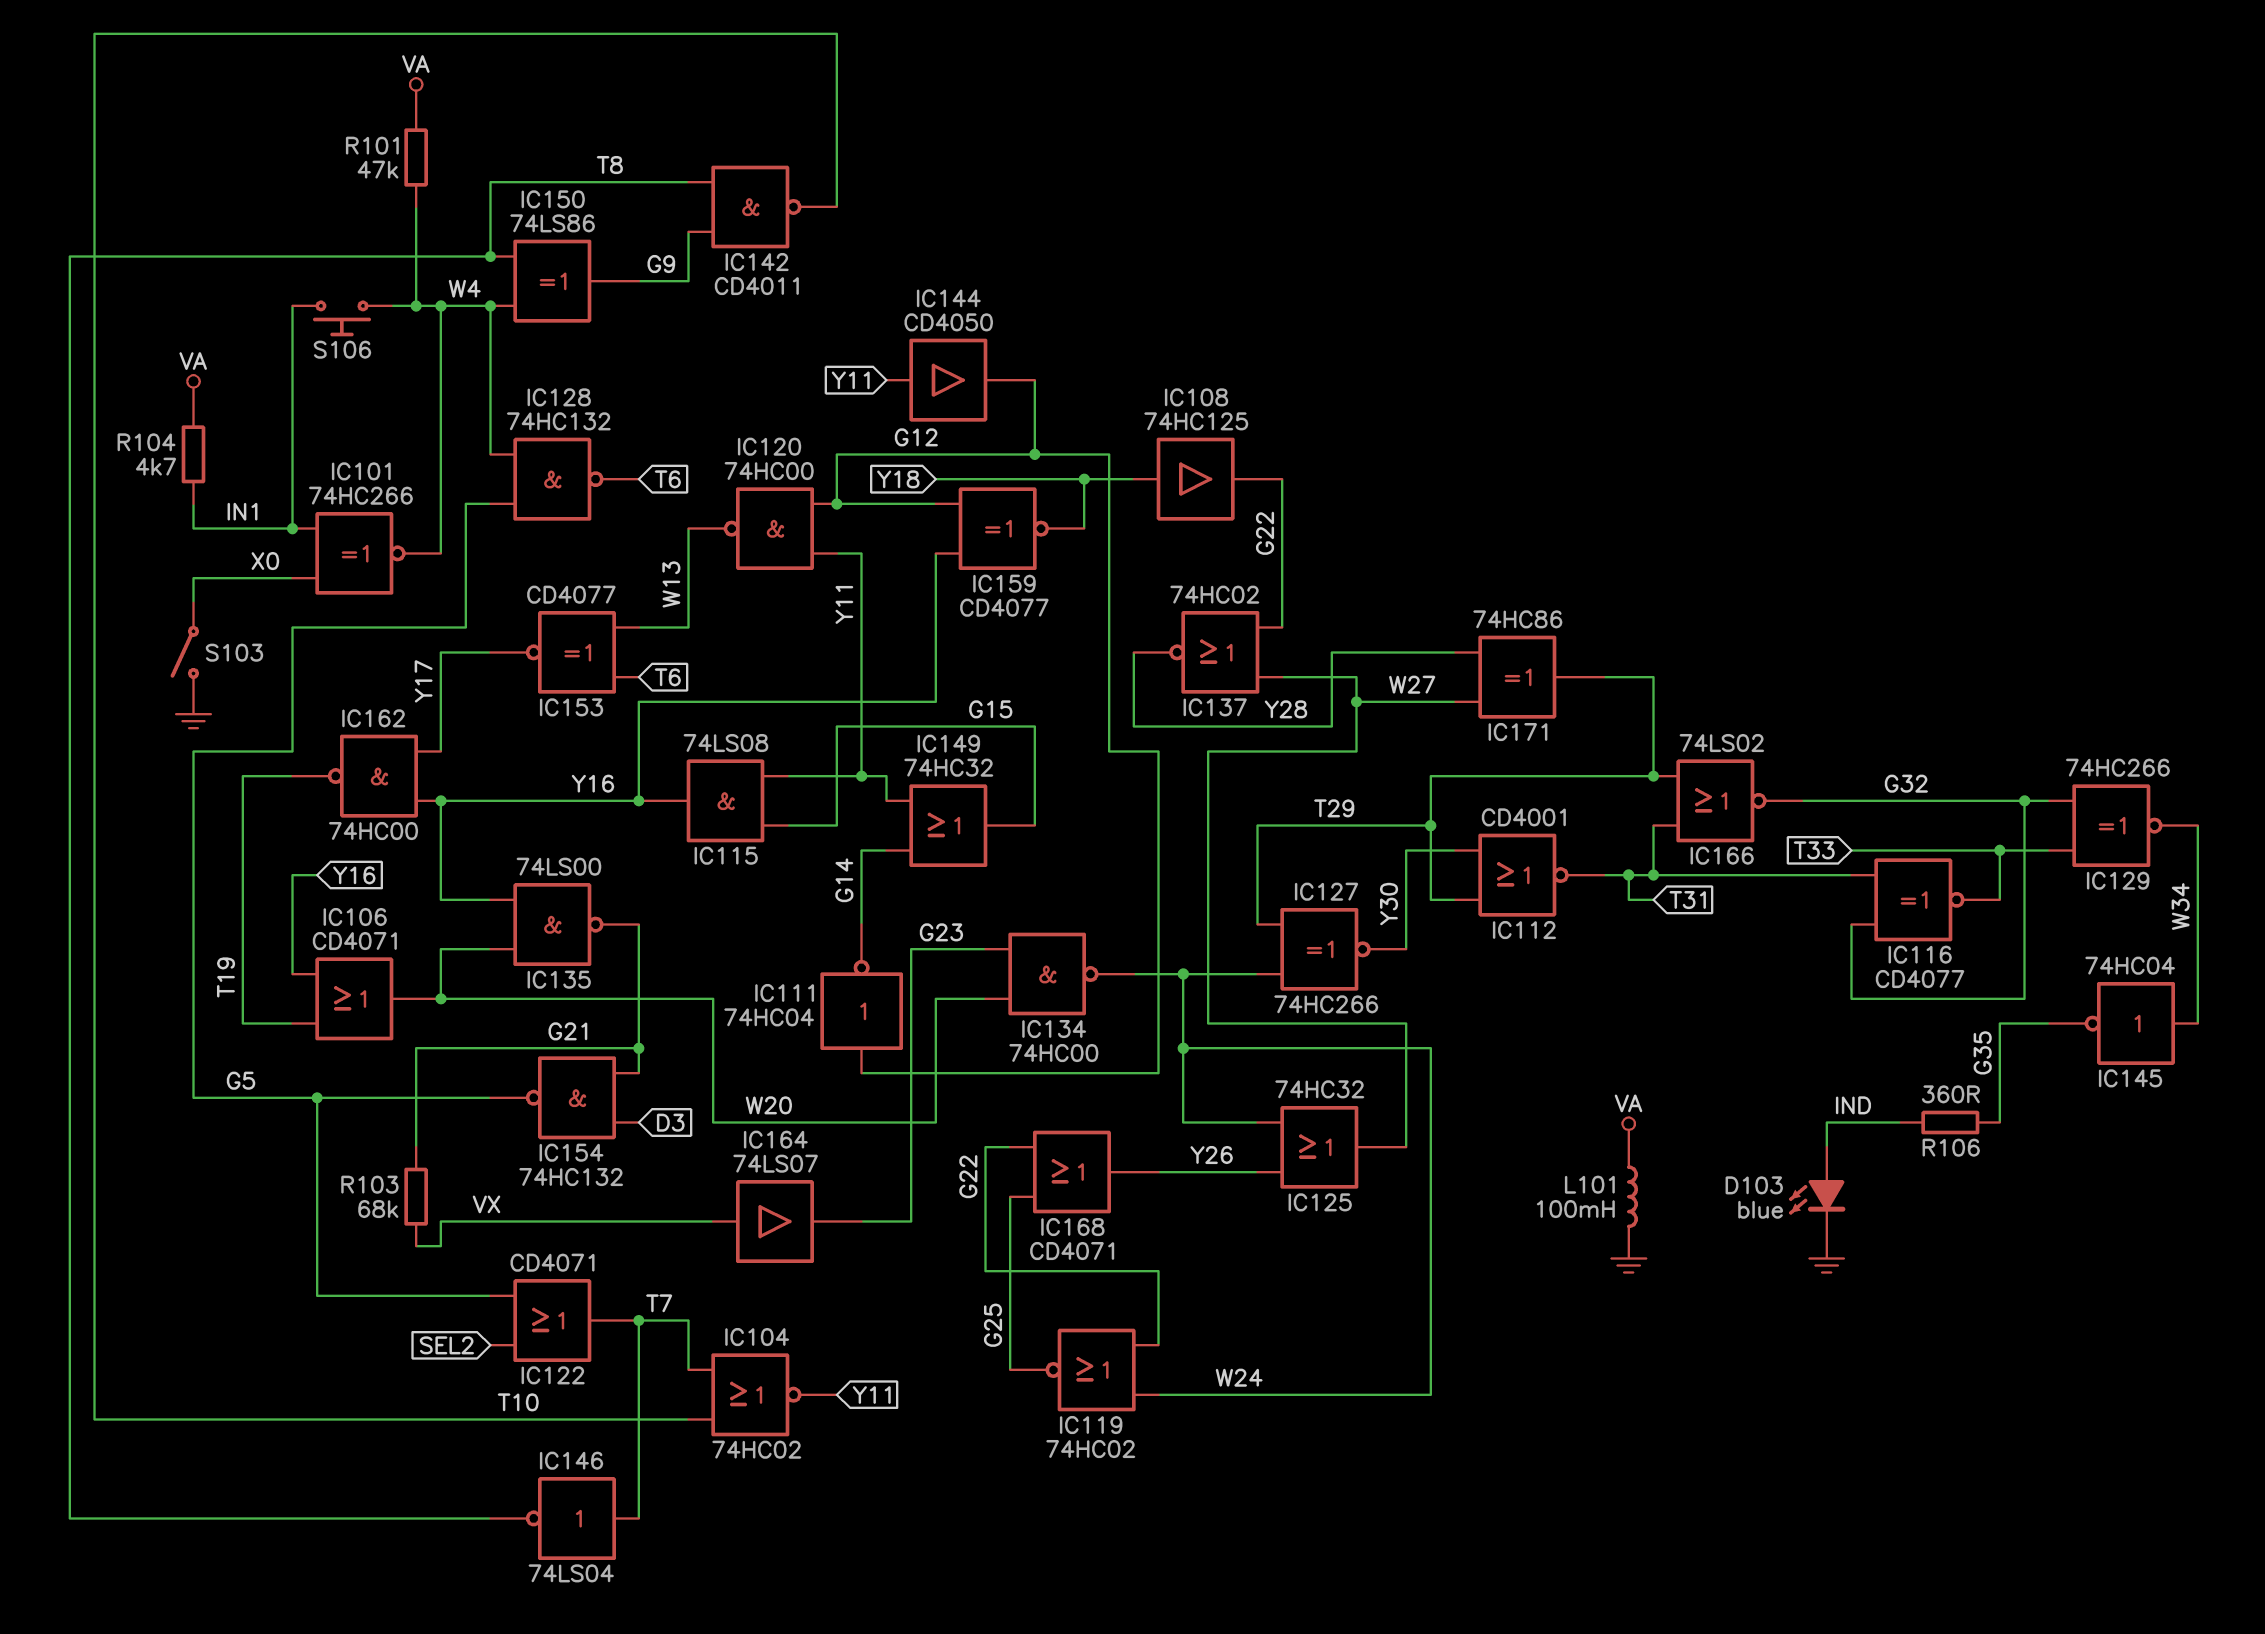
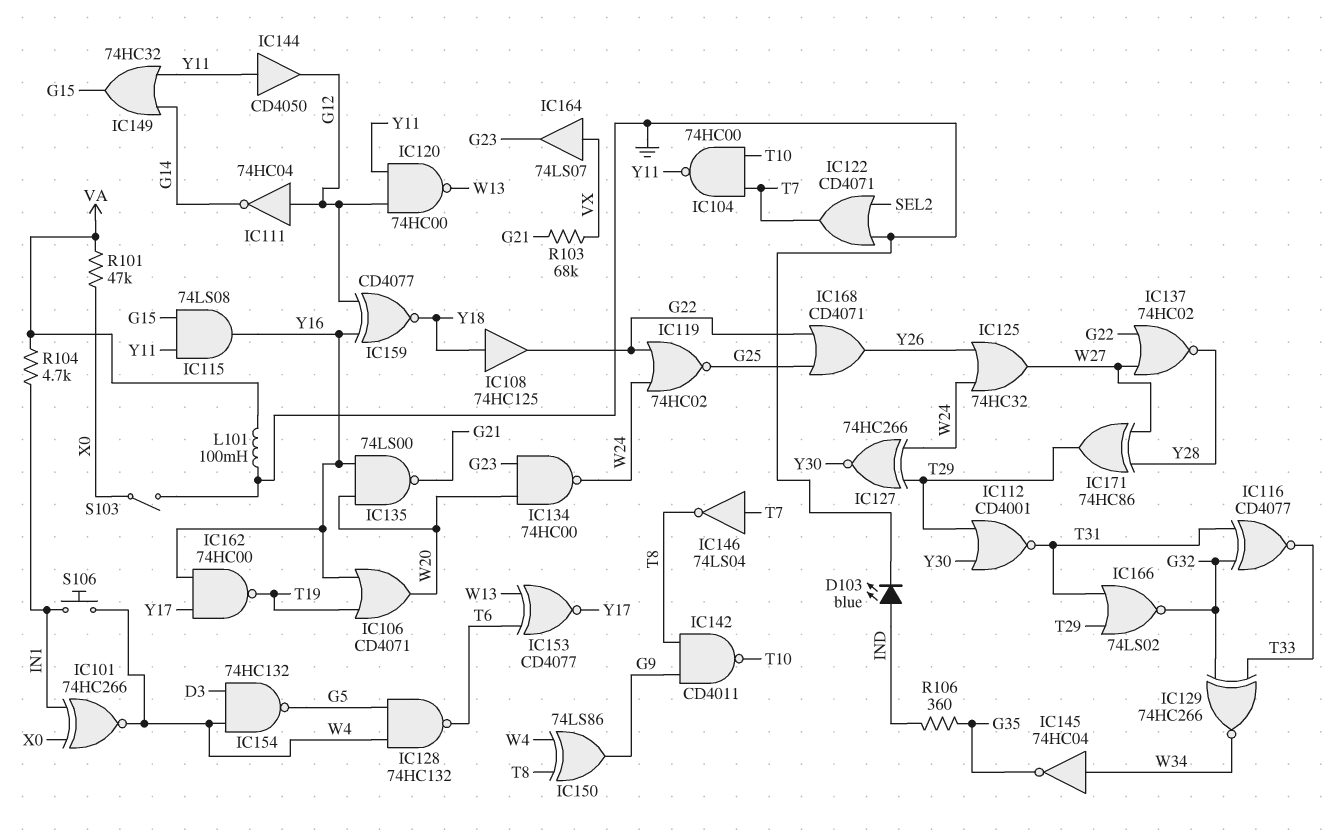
IC104: NOR 74HC02 (in T7, in T10, out Y11) -> NAND 74HC00 (in T7, in T10, out Y11)
IC122: OR CD4071 (in G5, in SEL2, out T7) -> OR CD4071 (in GND, in SEL2, out T7)
IC154: NAND 74HC132 (in D3, in G21, out G5) -> NAND 74HC132 (in D3, in W4, out G5)
R101: 47k (VA, W4) -> 47k (VA, X0)

